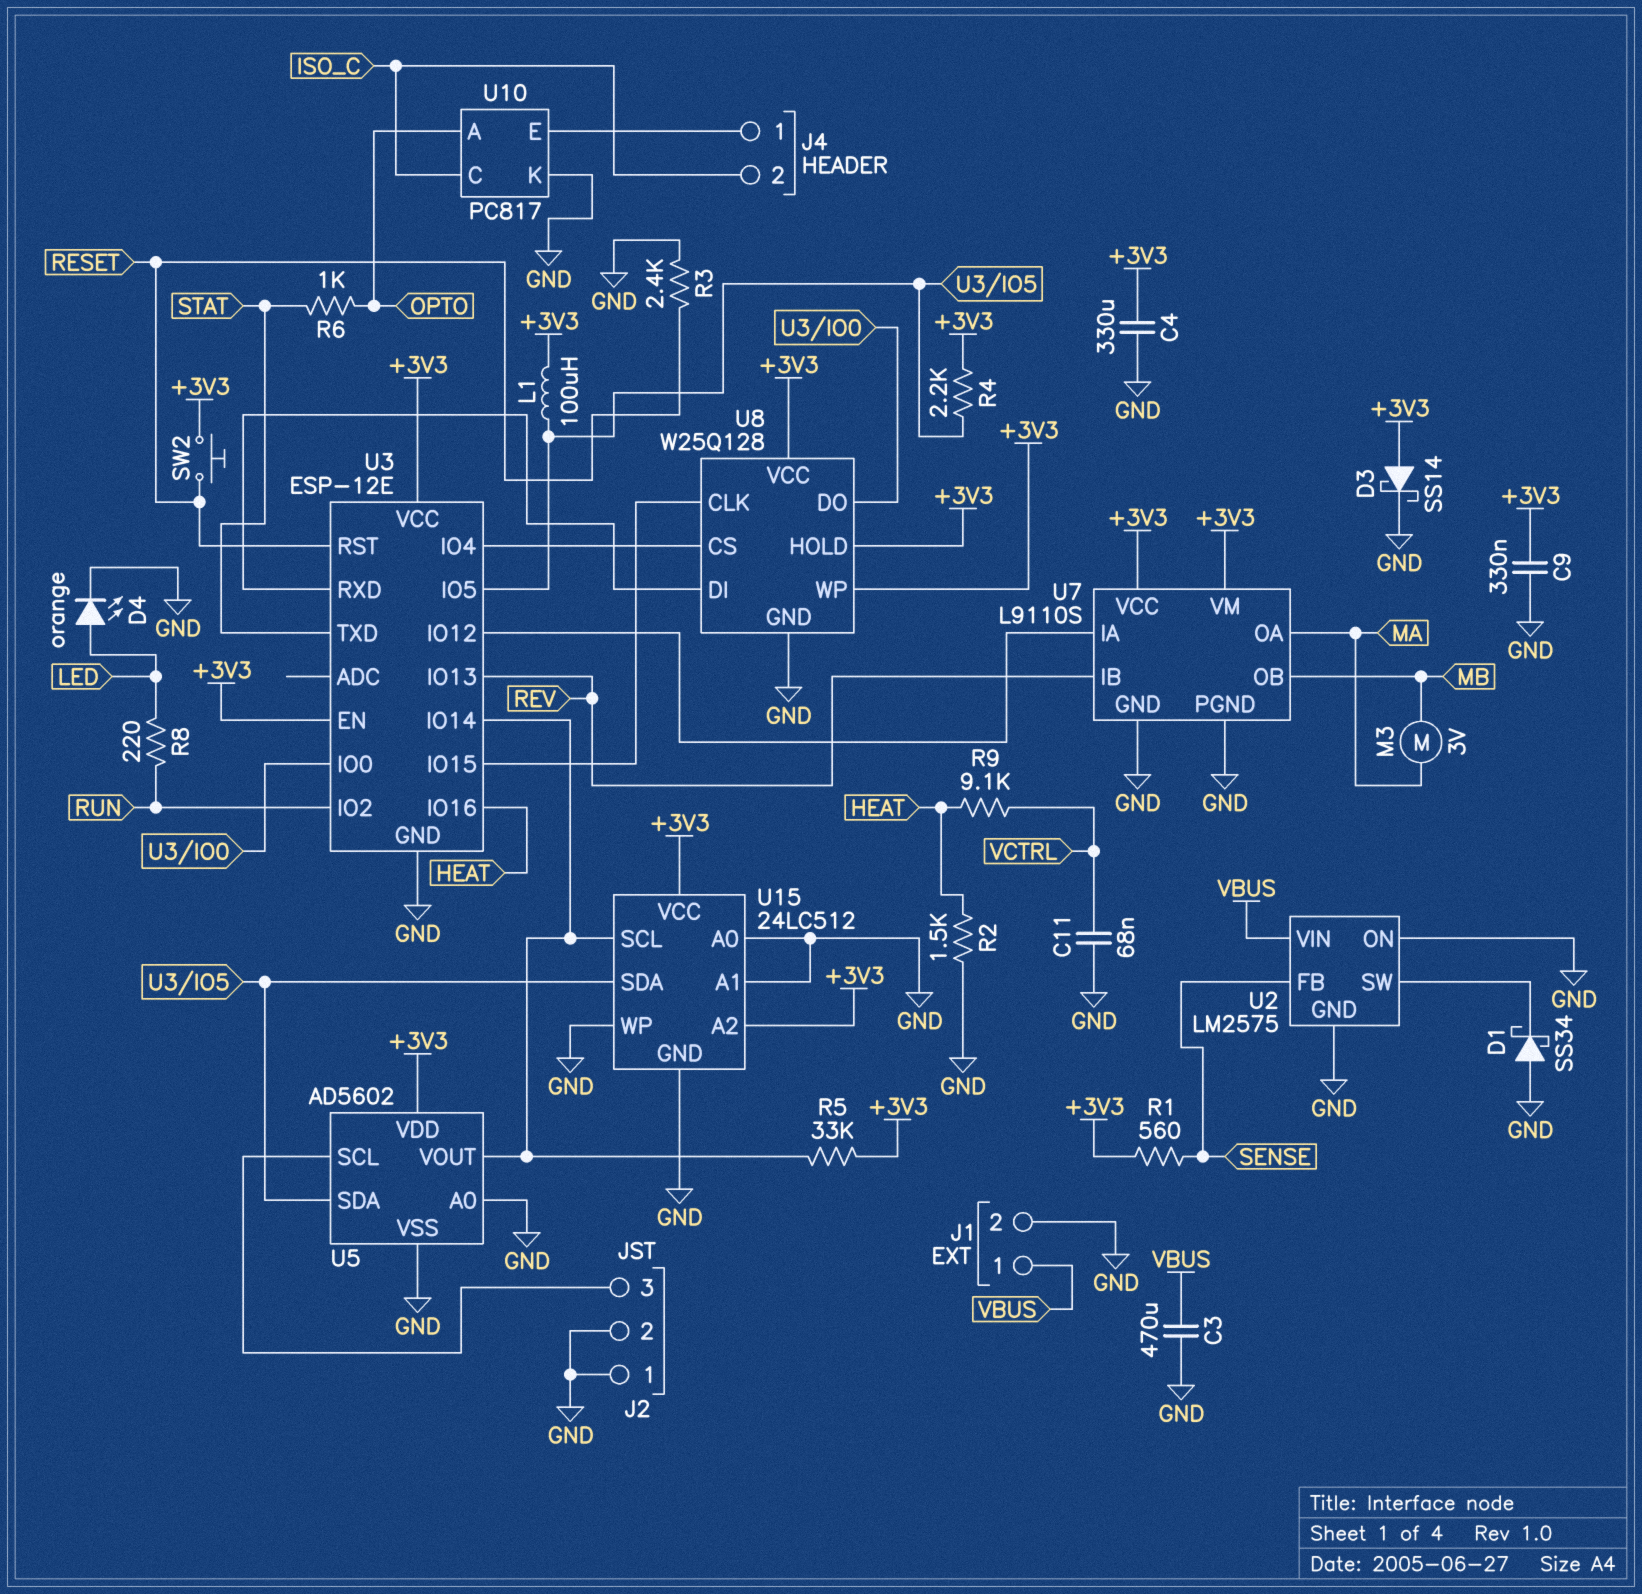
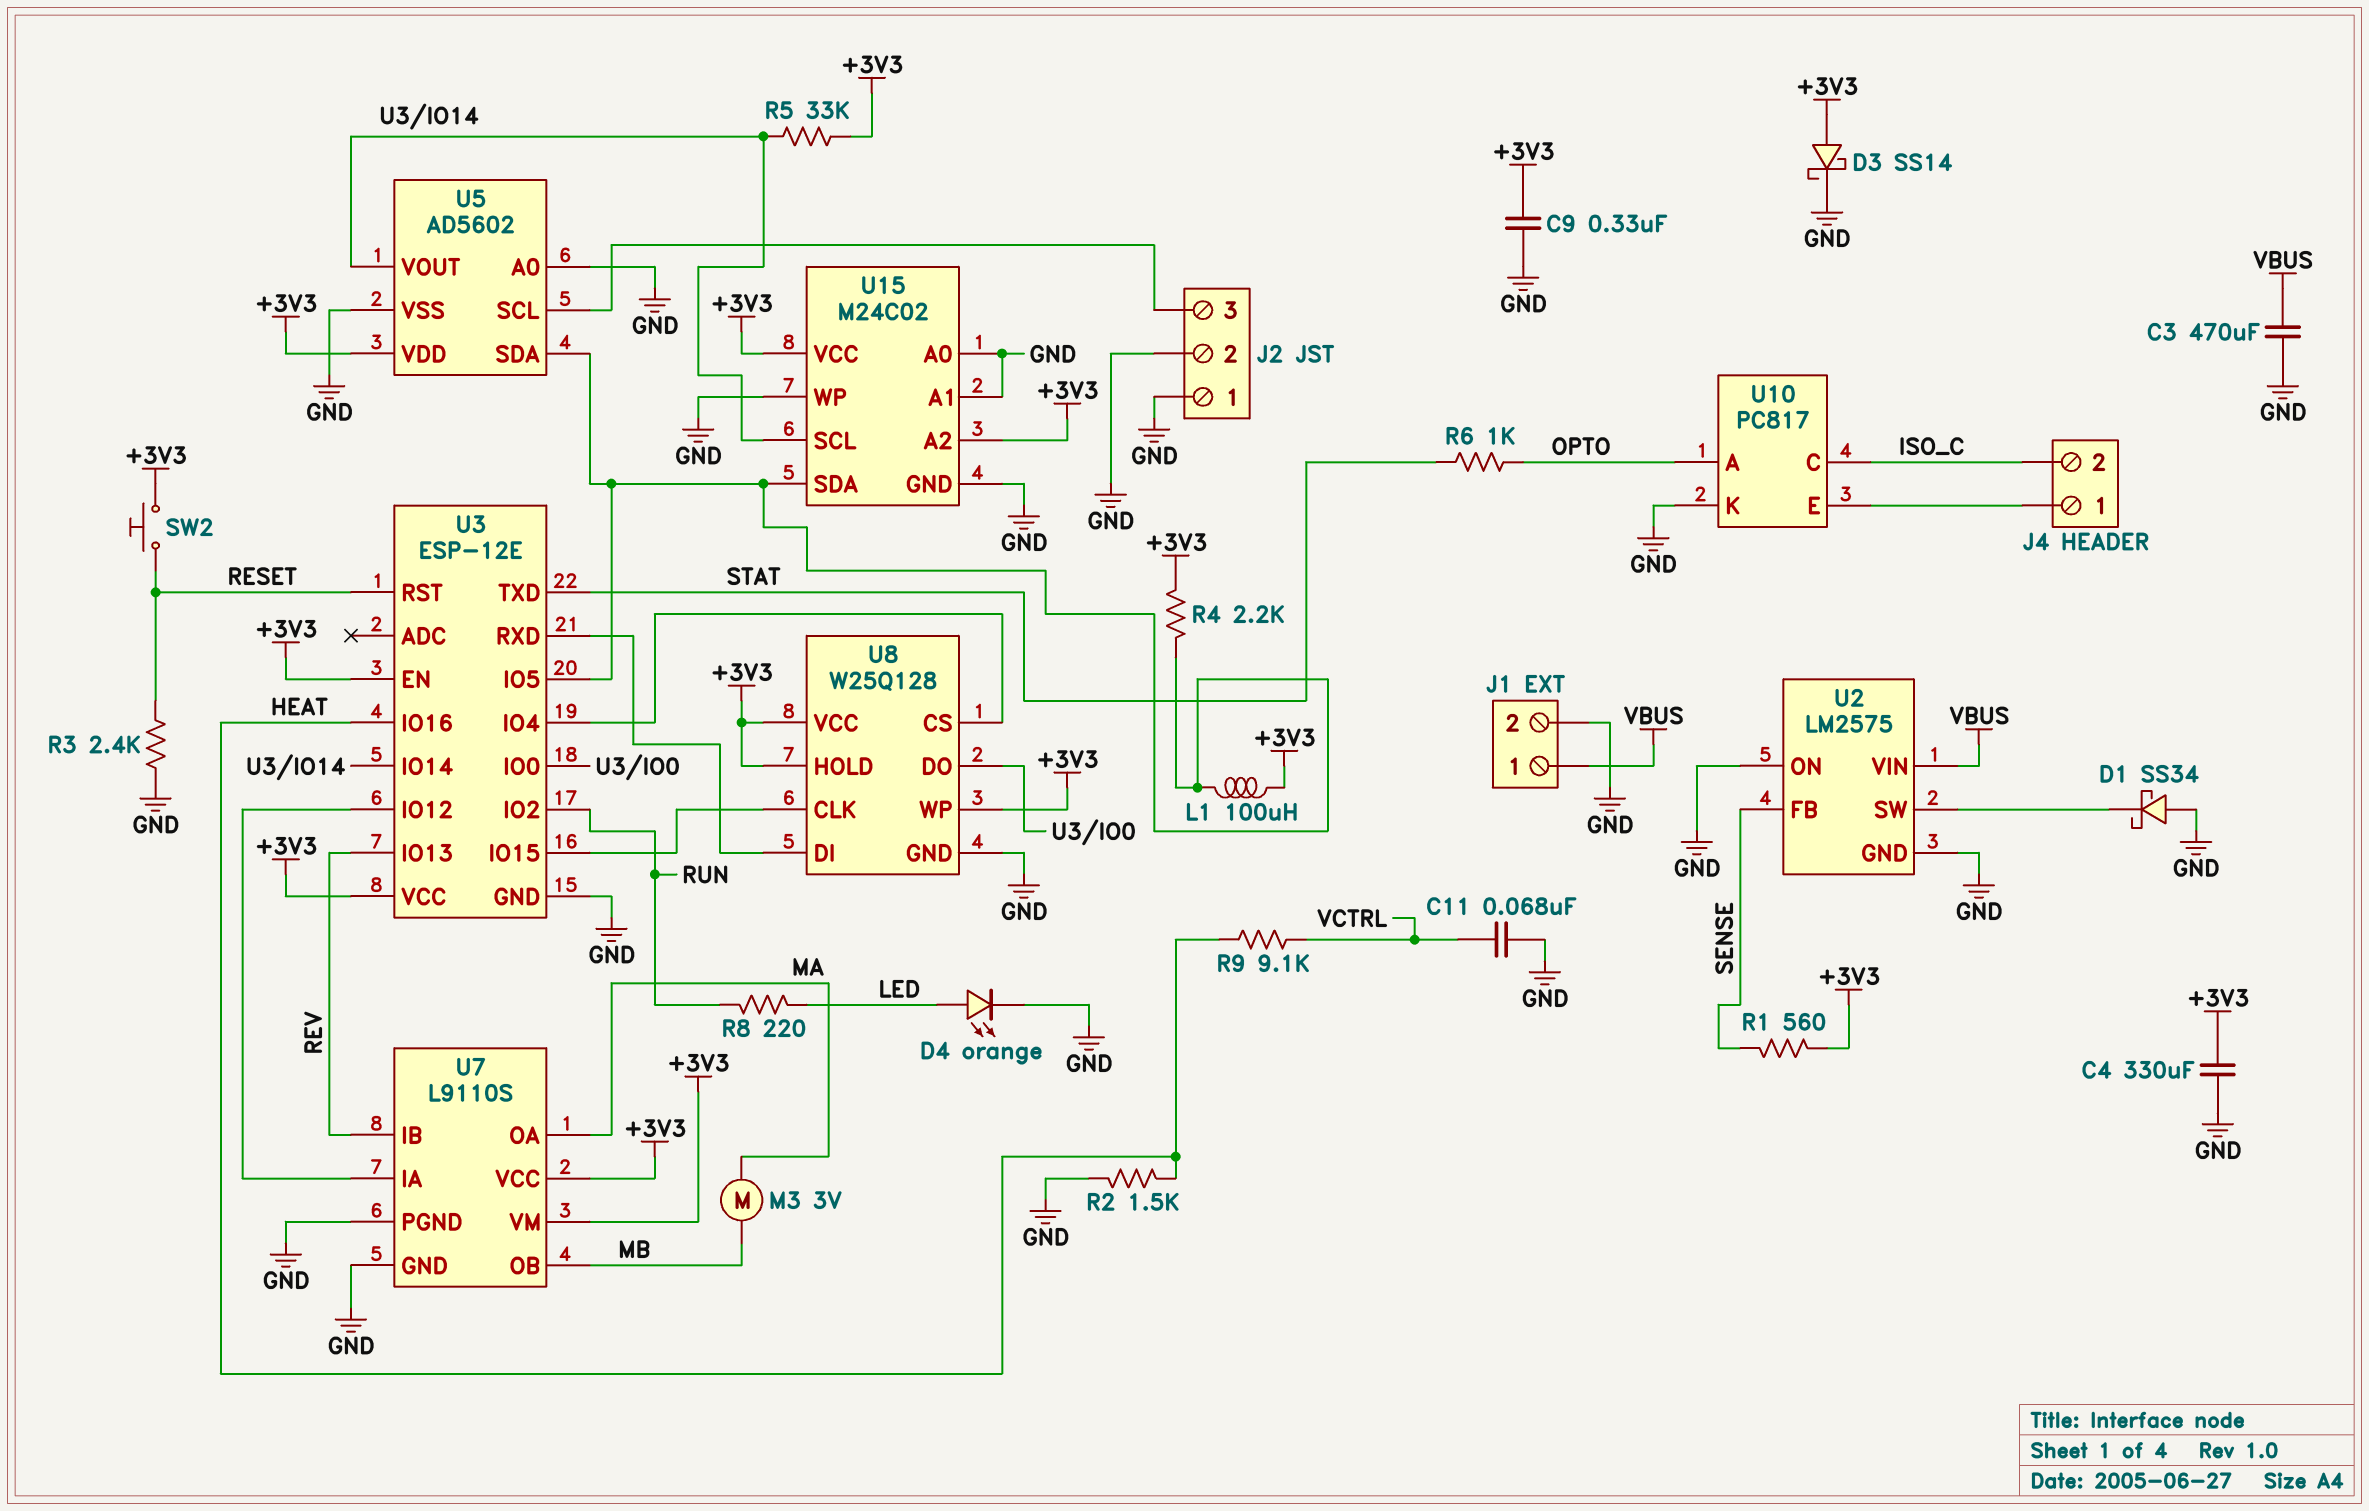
U15: 24LC512 -> M24C02

